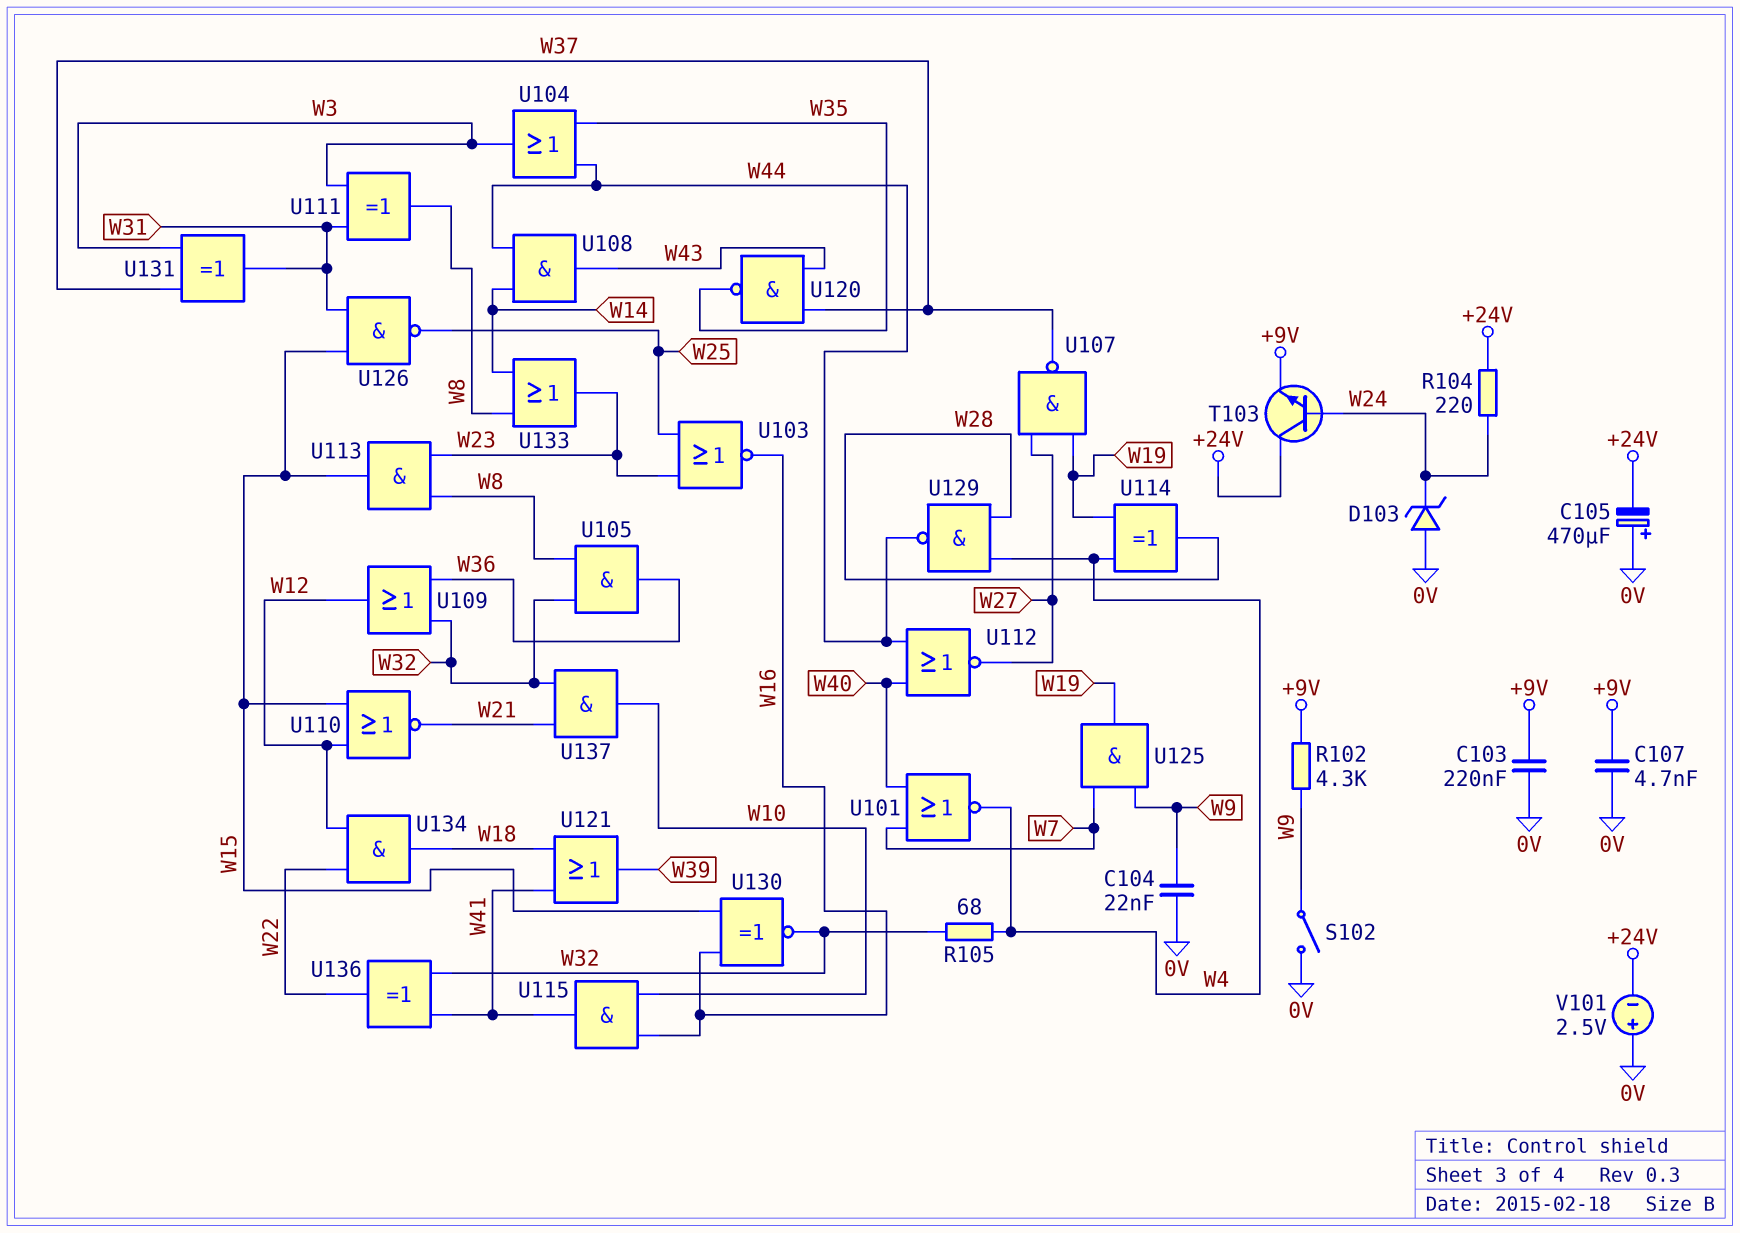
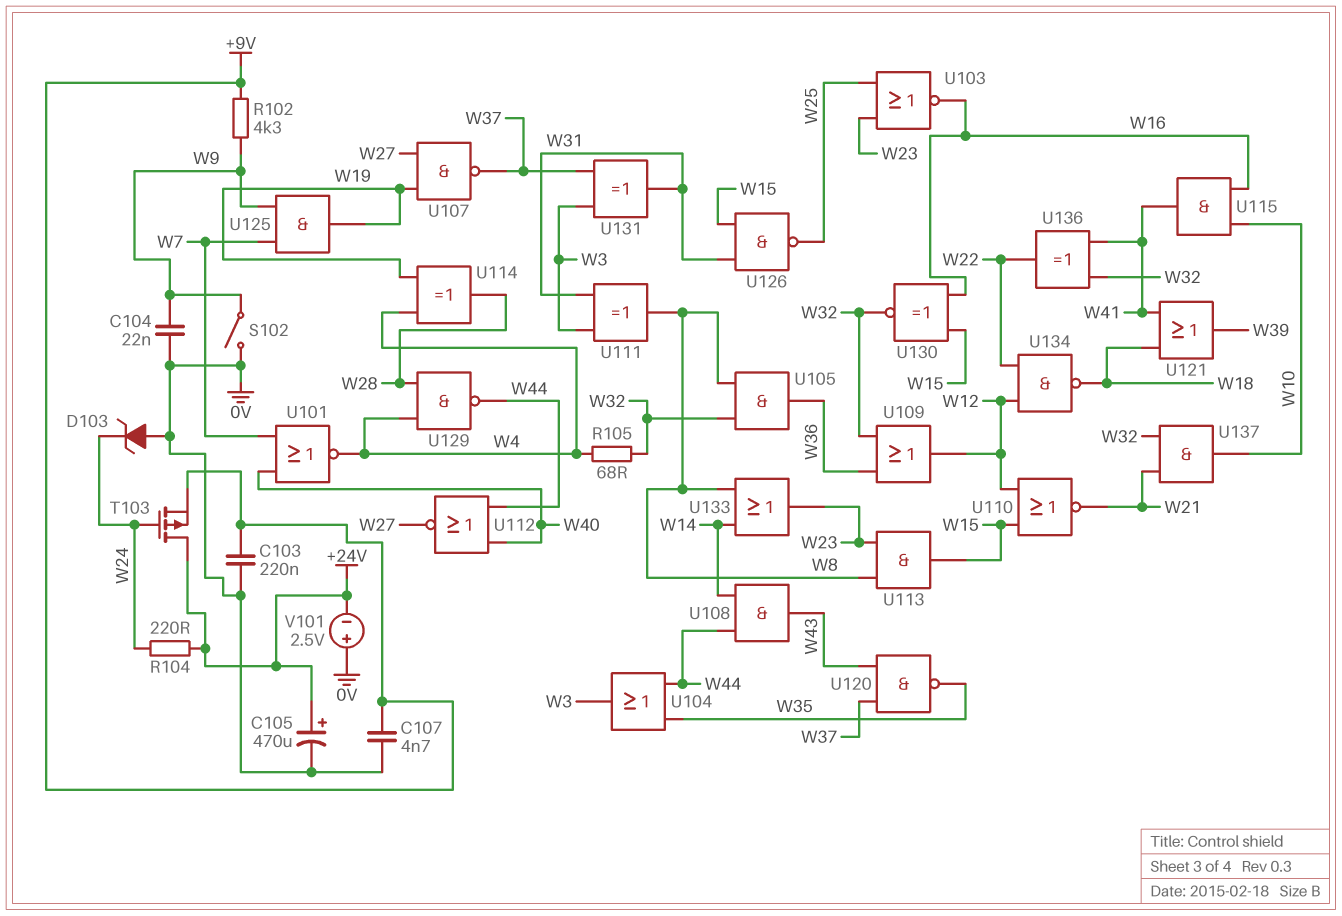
C105: 470uF (plus 0V, minus +24V) -> 470uF (plus +24V, minus 0V)
T103: NPN (B W24, C +24V, E +9V) -> PMOS (G W24, D +24V, S +9V)
U134: AND (in W12, in W22, out W18) -> NAND (in W12, in W22, out W18)

